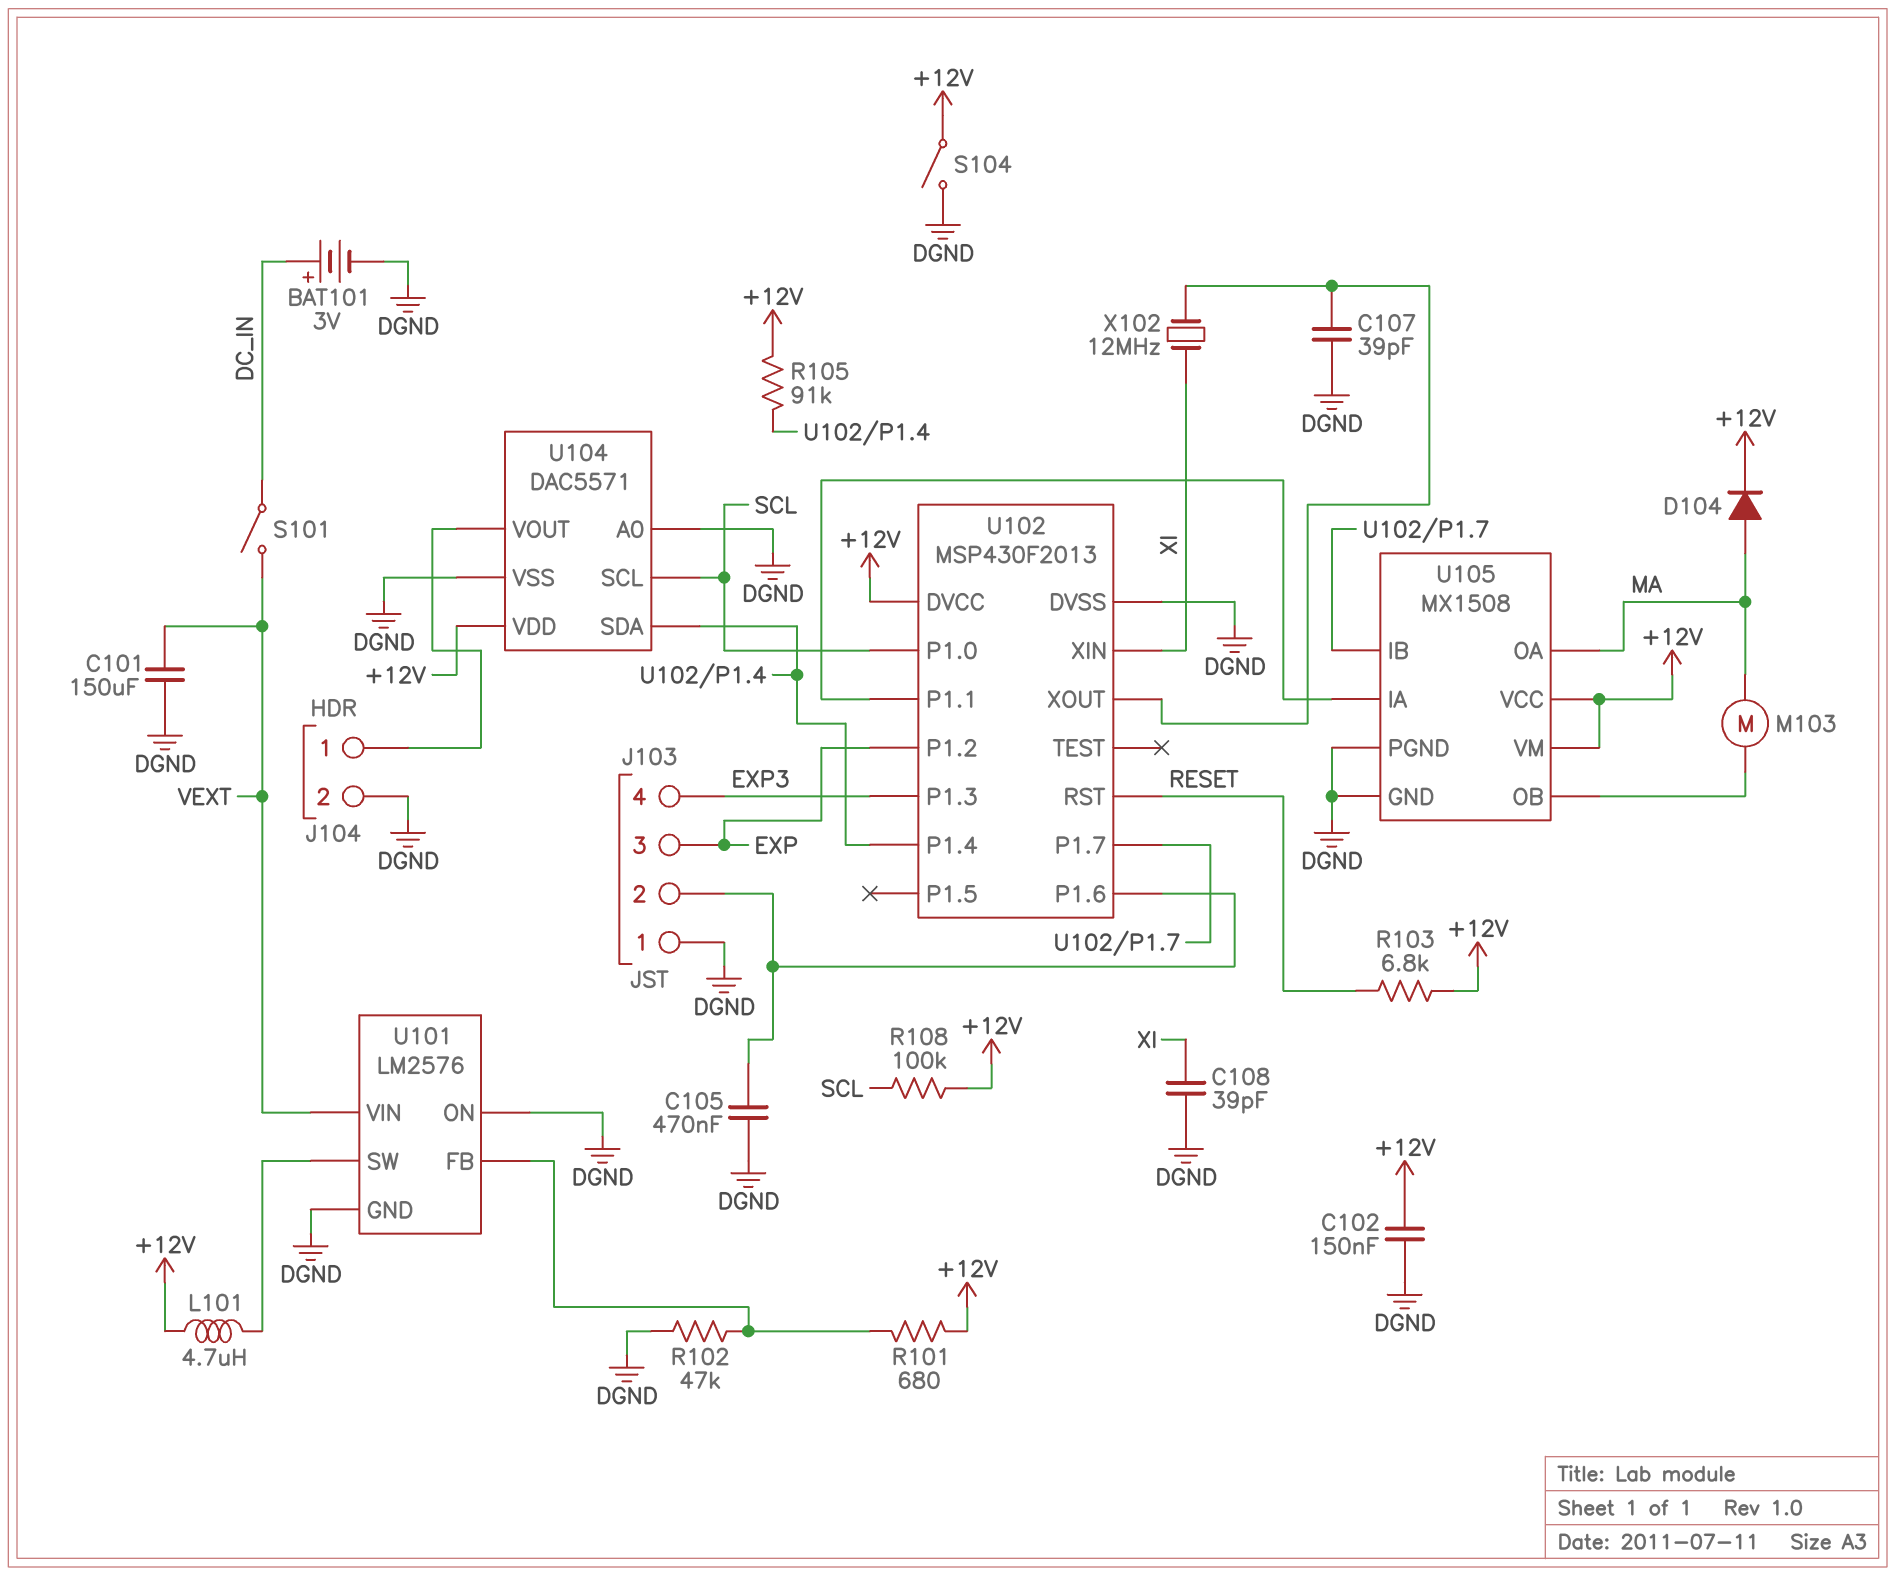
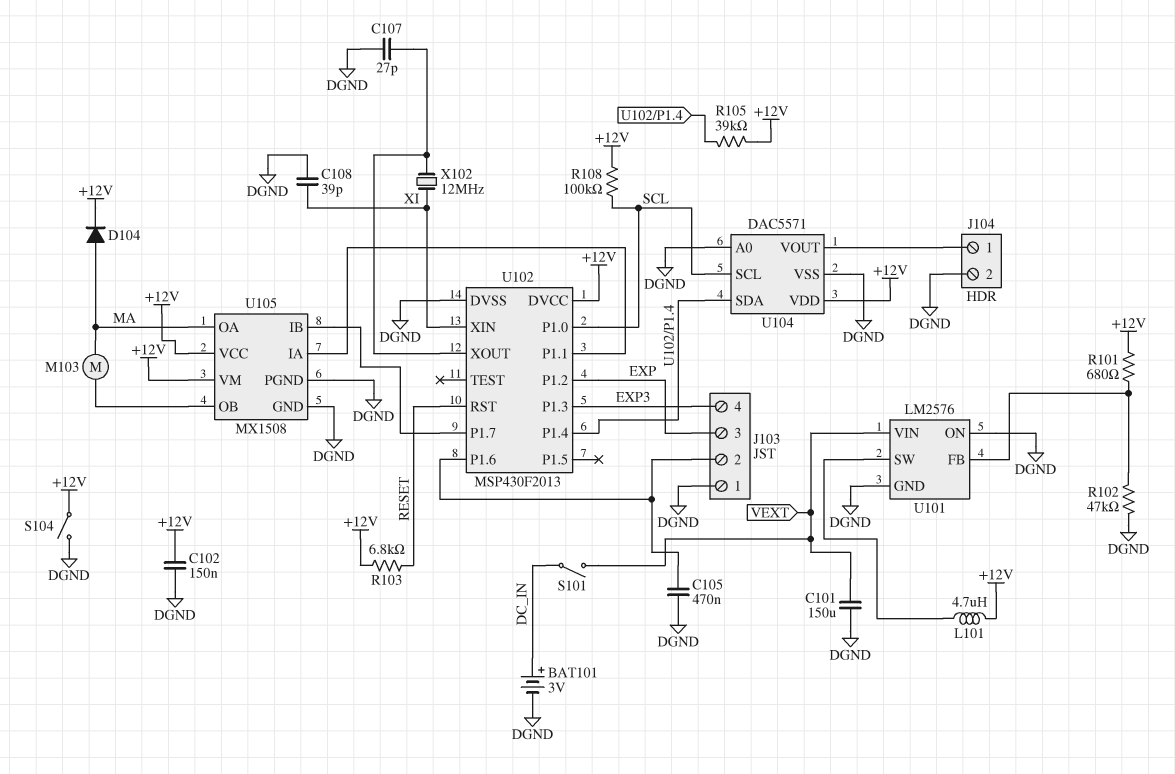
C107: 39pF (DGND, U102/XOUT) -> 27pF (DGND, U102/XOUT)
R105: 91k (+12V, U102/P1.4) -> 39k (+12V, U102/P1.4)

